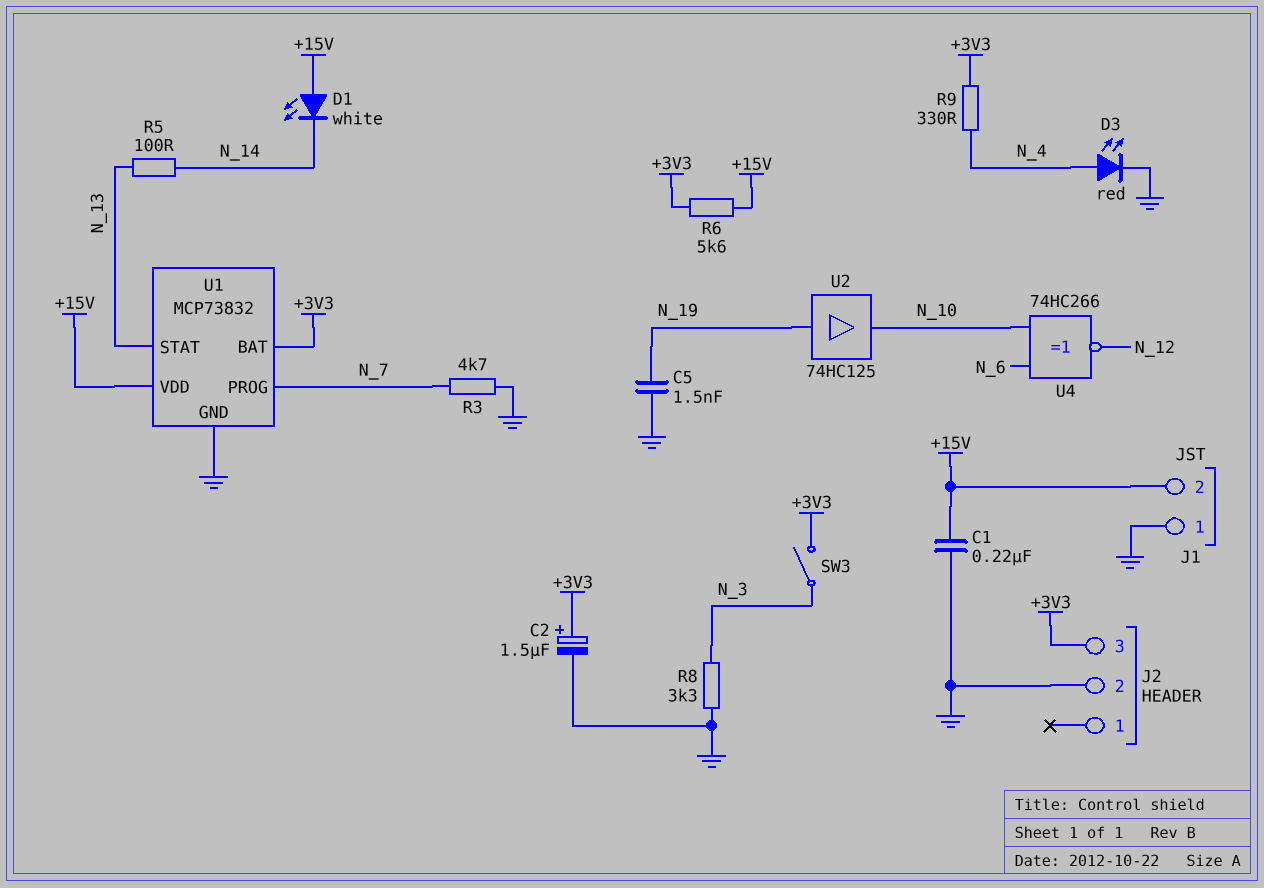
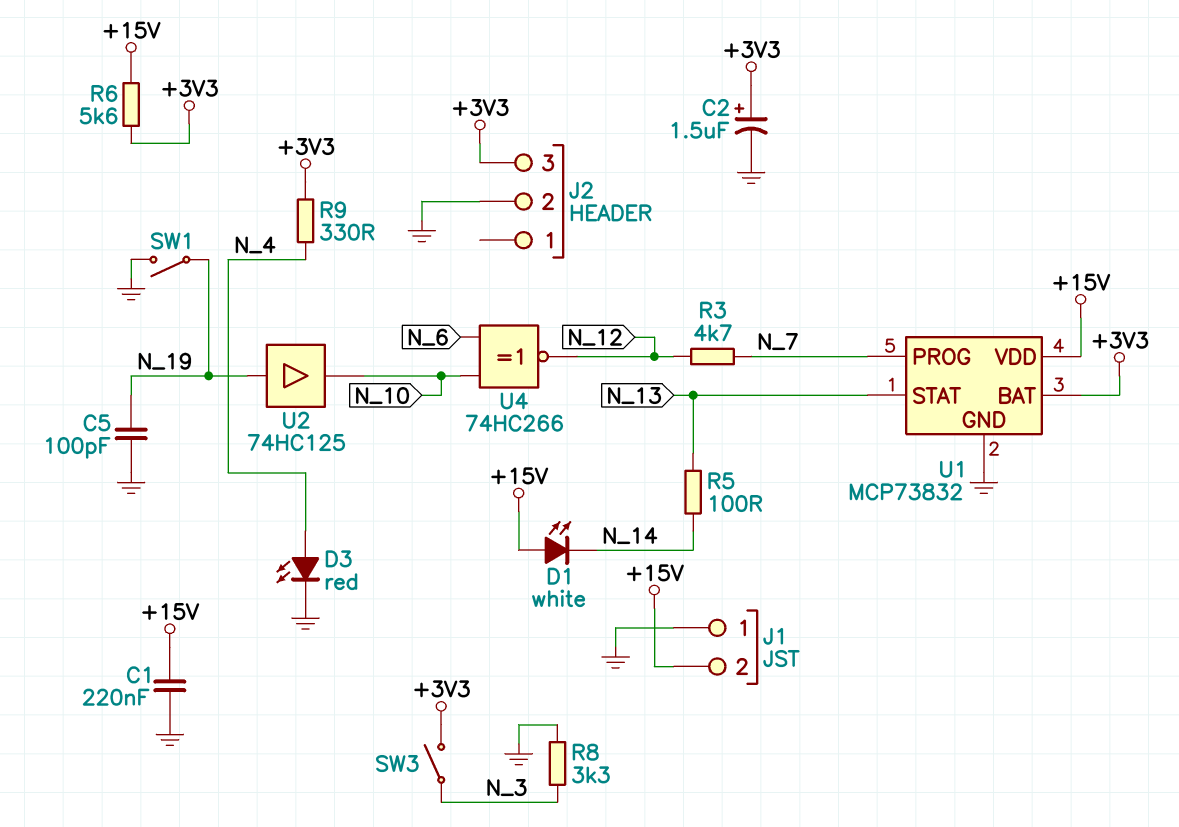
C5: 1.5nF (GND, N_19) -> 100pF (GND, N_19)
R3: 4.7k (GND, N_7) -> 4.7k (N_7, N_12)
SW1: none -> switch (GND, N_19)

